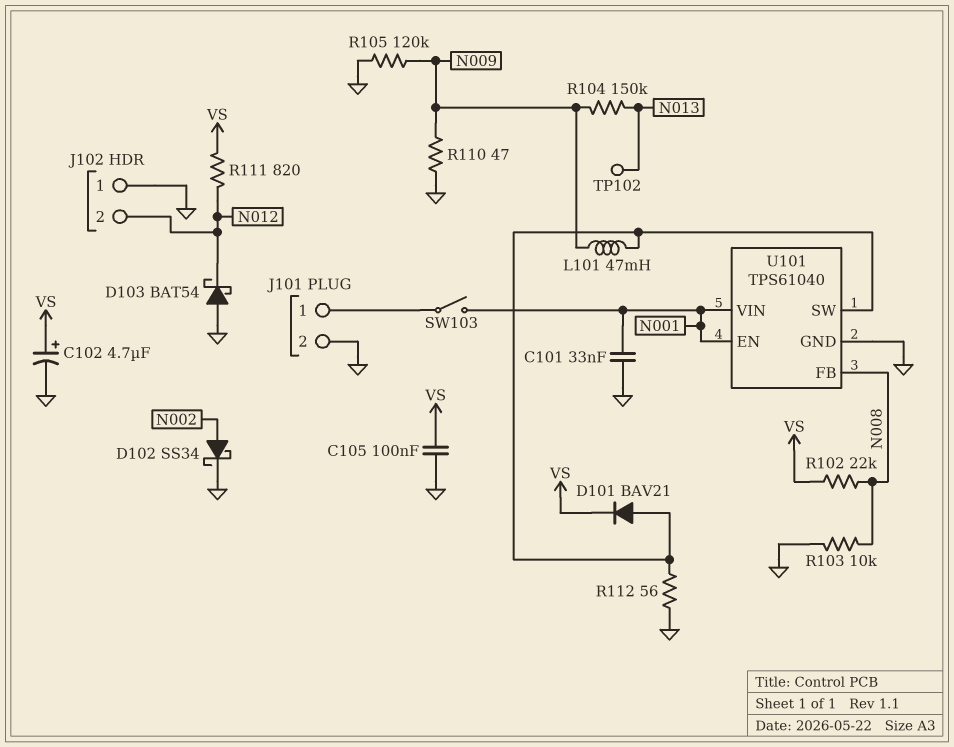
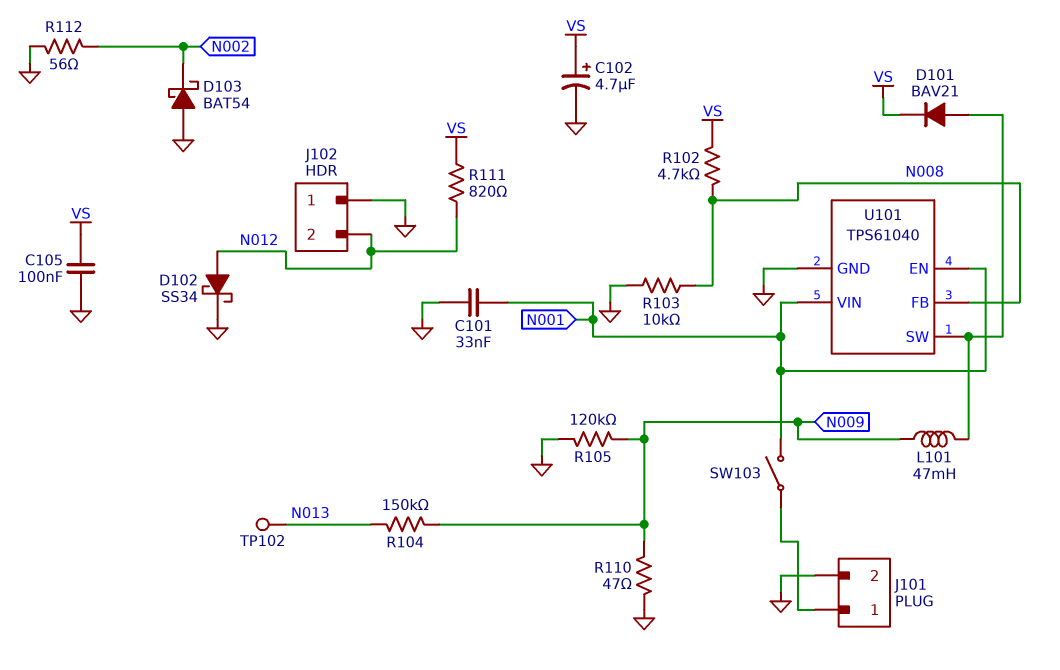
D102: schottky SS34 (A N002, K GND) -> schottky SS34 (A N012, K GND)
D103: schottky BAT54 (A GND, K N012) -> schottky BAT54 (A GND, K N002)
R102: 22k (N008, VS) -> 4.7k (N008, VS)
R112: 56 (GND, U101/SW) -> 56 (GND, N002)

